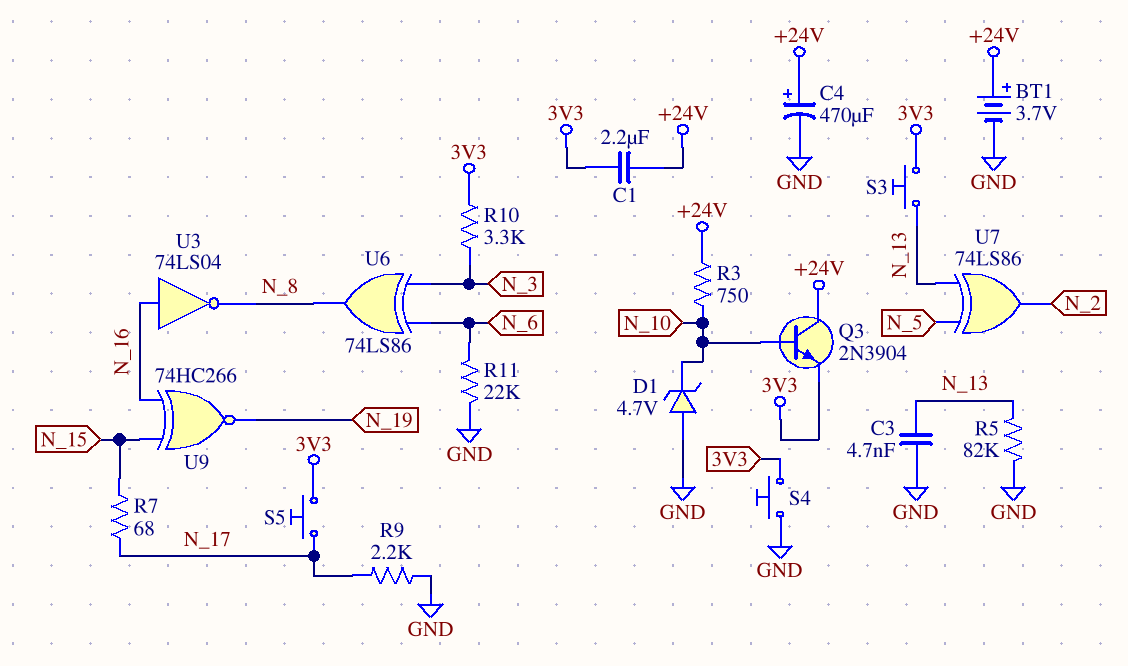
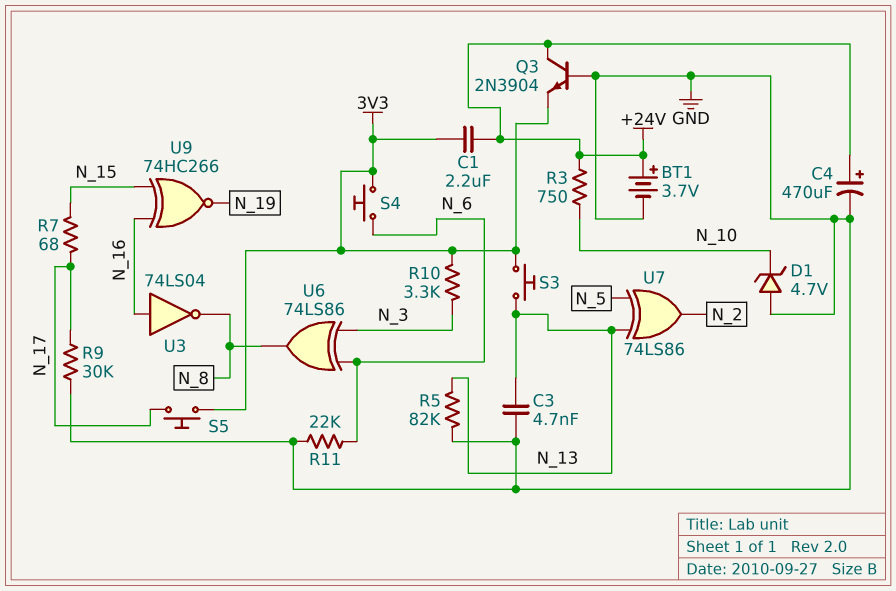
Q3: NPN 2N3904 (B N_10, C +24V, E 3V3) -> NPN 2N3904 (B GND, C +24V, E 3V3)
R9: 2.2k (GND, N_17) -> 30k (GND, N_17)
S4: button (3V3, GND) -> button (3V3, N_6)

